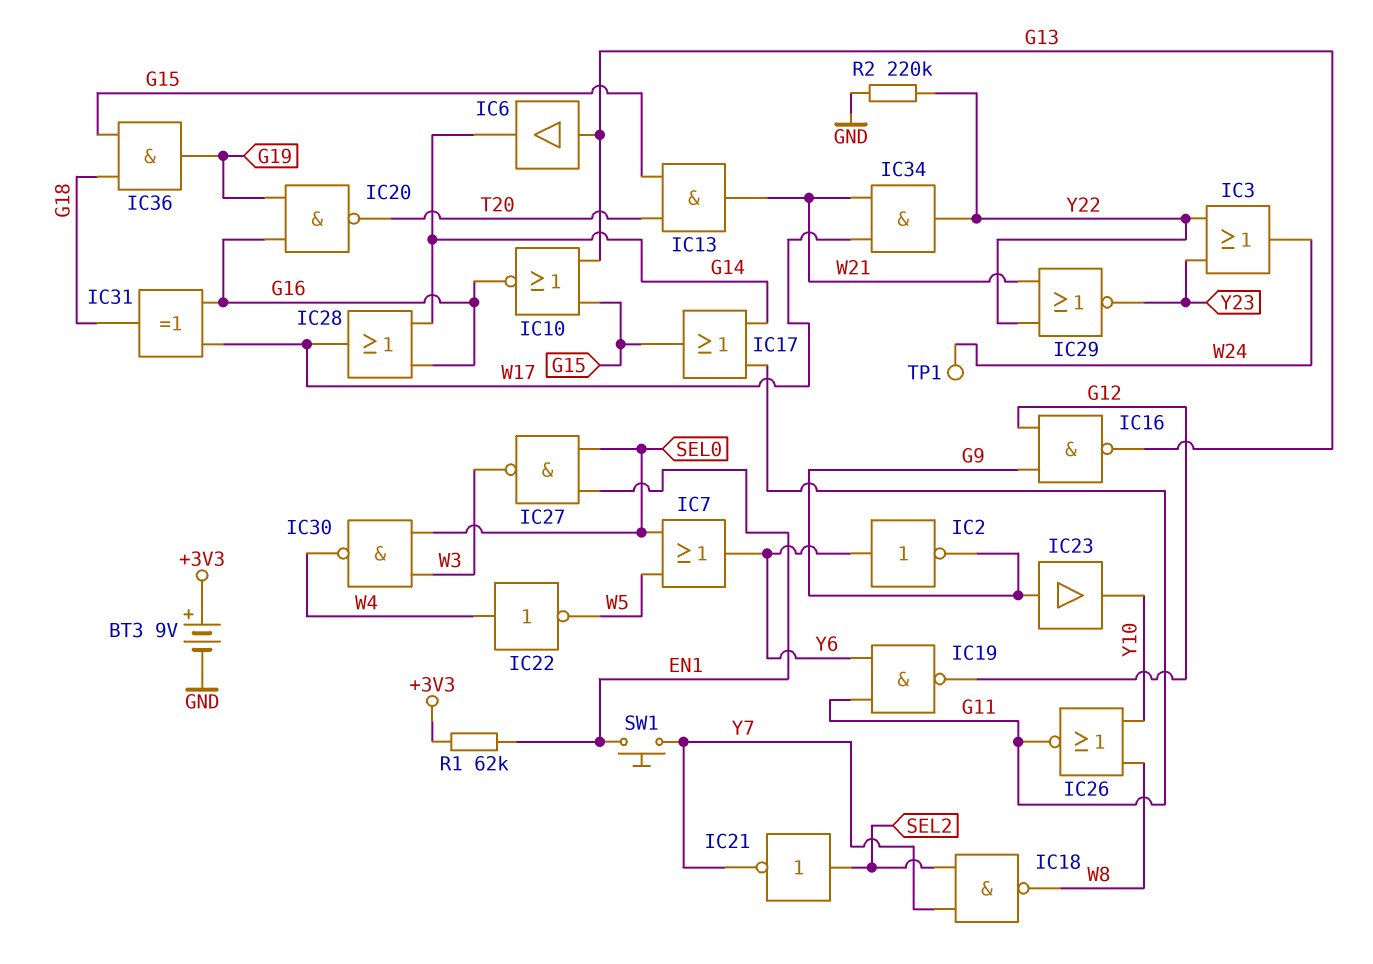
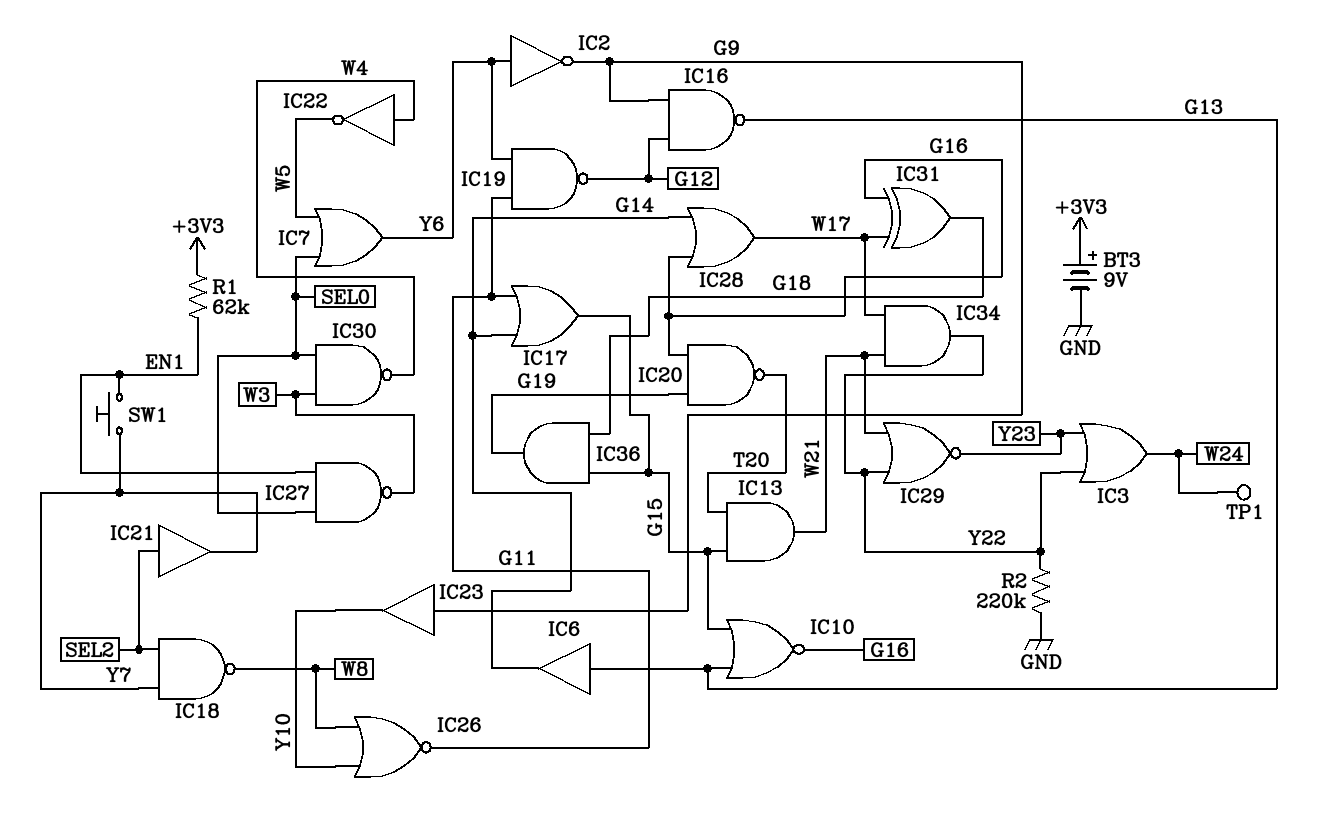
IC21: NOT (in SEL2, out Y7) -> buffer (in SEL2, out Y7)

